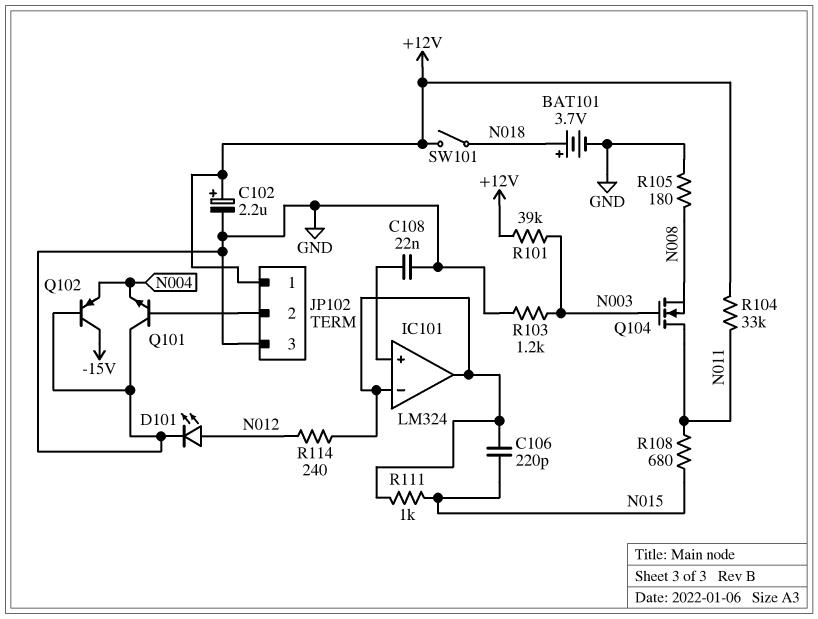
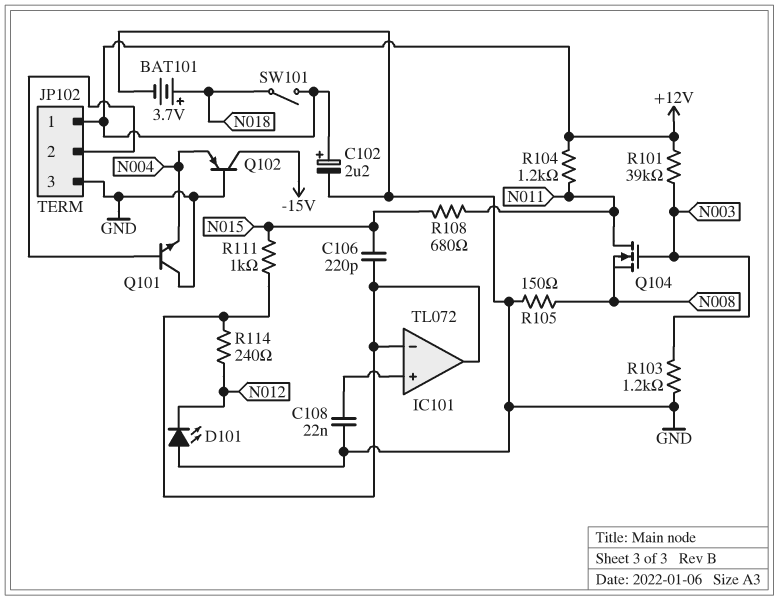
D101: LED (A N012, K GND) -> LED (A GND, K N012)
IC101: LM324 -> TL072
R104: 33k (+12V, N011) -> 1.2k (+12V, N011)
R105: 180 (GND, N008) -> 150 (GND, N008)

